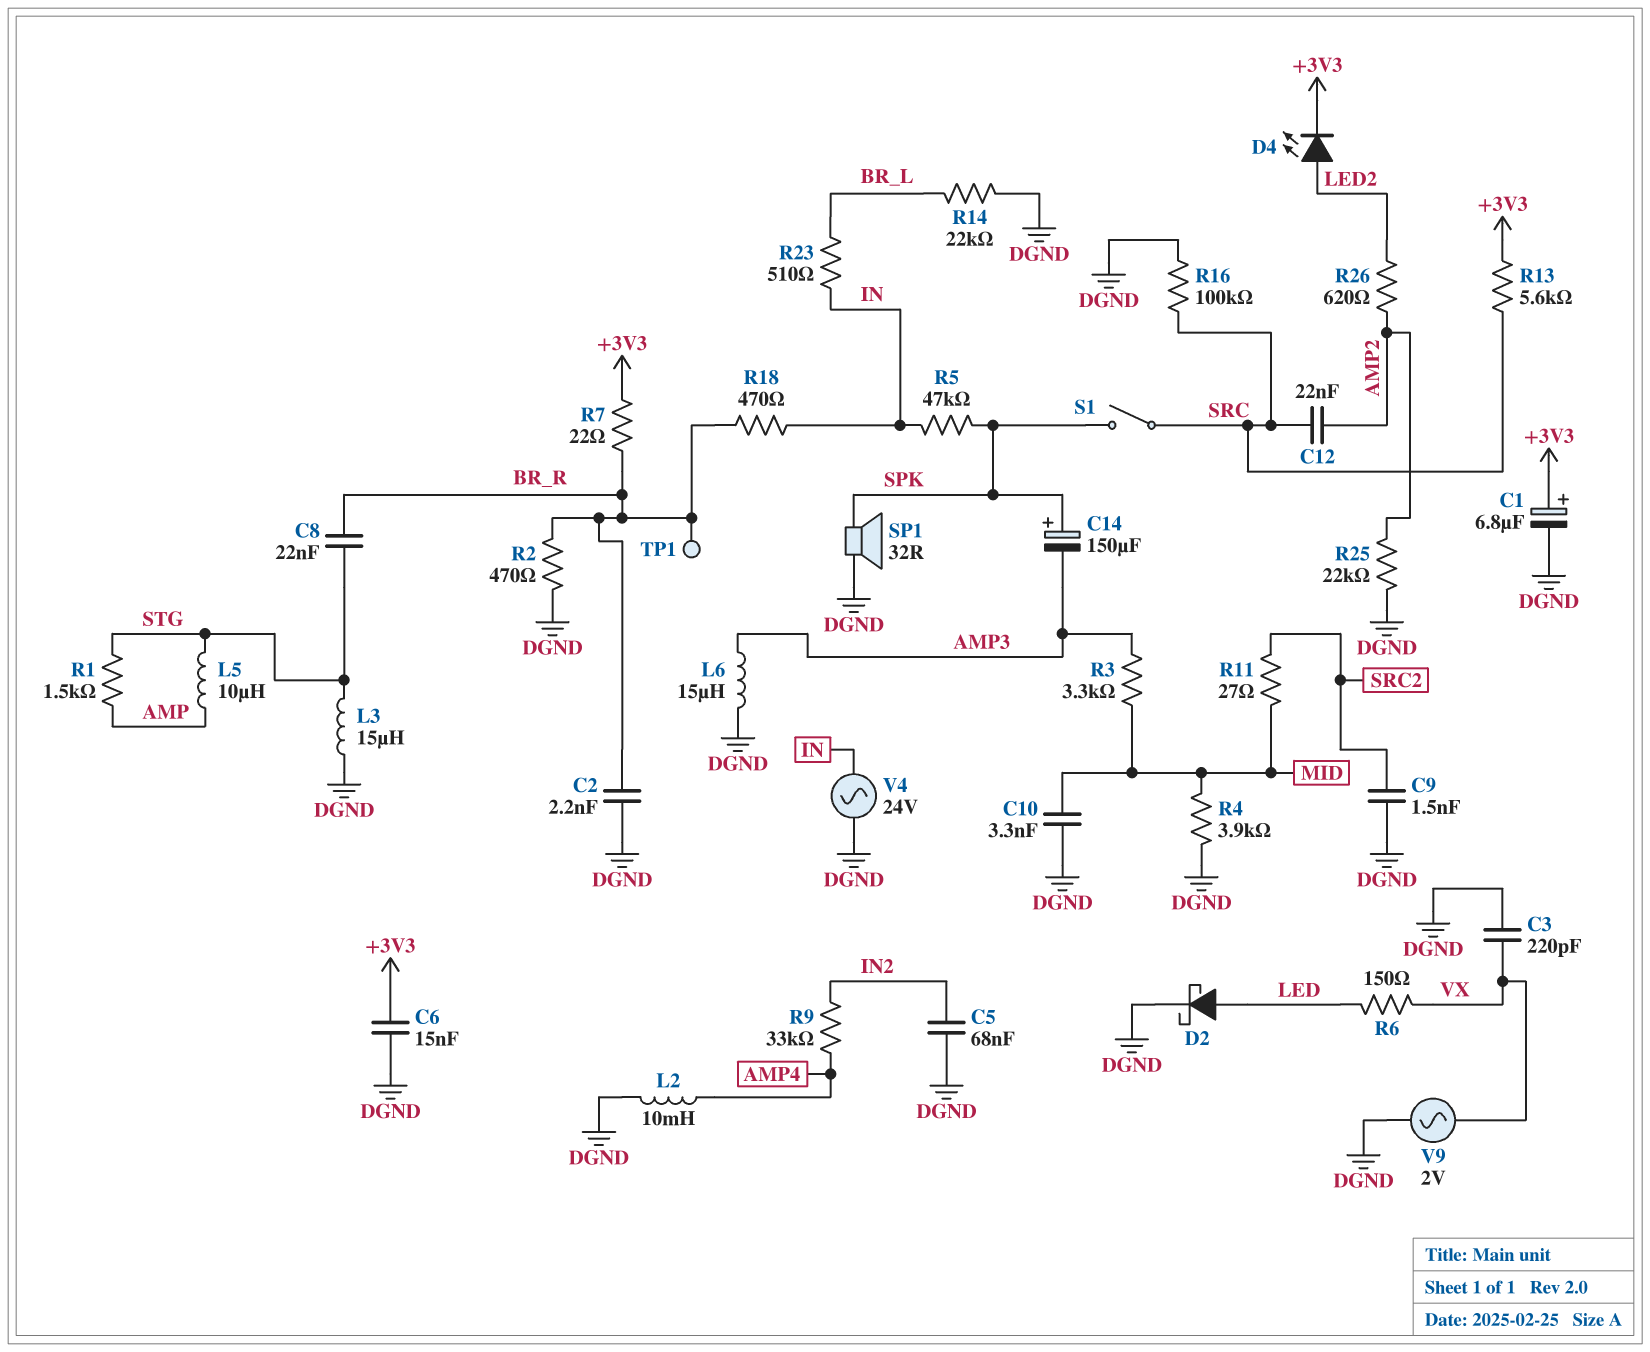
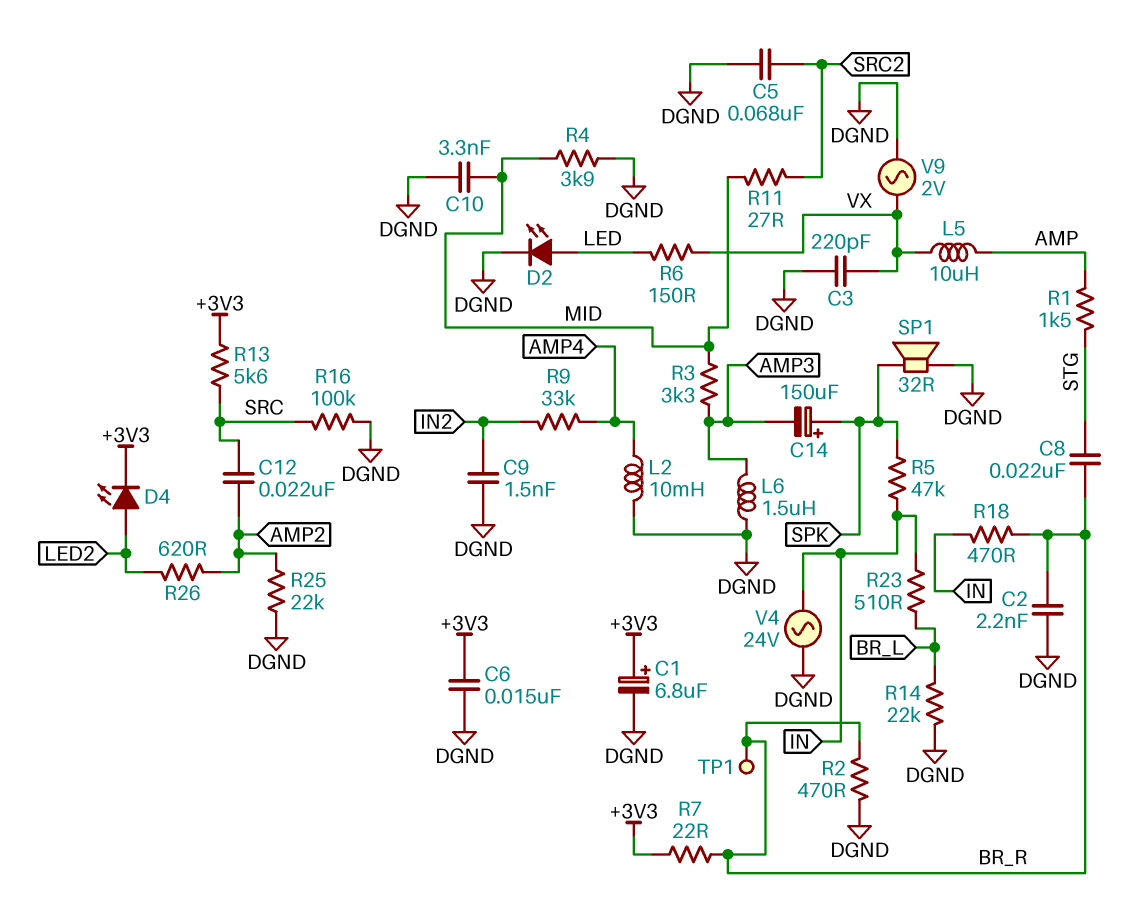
C5: 68nF (DGND, IN2) -> 68nF (DGND, SRC2)
C9: 1.5nF (DGND, SRC2) -> 1.5nF (DGND, IN2)
D2: schottky (A LED, K DGND) -> LED (A LED, K DGND)
L3: 15uH (DGND, STG) -> none
L5: 10uH (AMP, STG) -> 10uH (AMP, VX)
L6: 15uH (AMP3, DGND) -> 1.5uH (AMP3, DGND)
S1: switch (SPK, SRC) -> none

